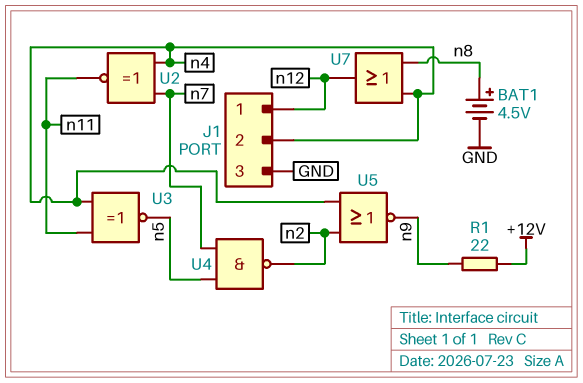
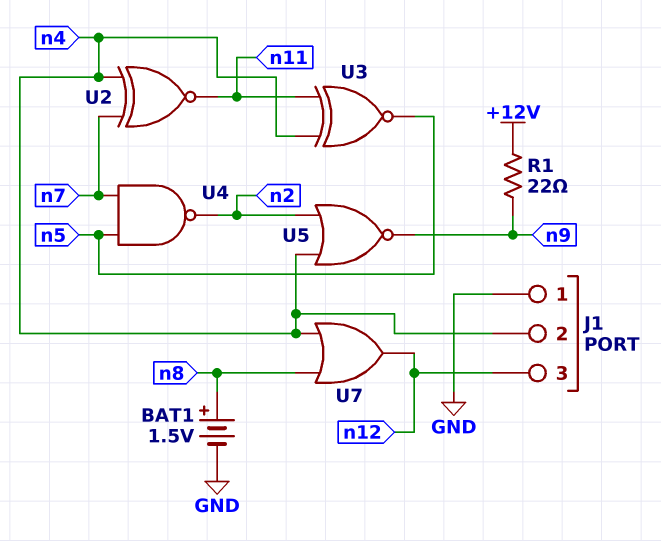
BAT1: 4.5V (plus n8, minus GND) -> 1.5V (plus n8, minus GND)
J1 pin 1: n12 -> GND
J1 pin 3: GND -> n12

